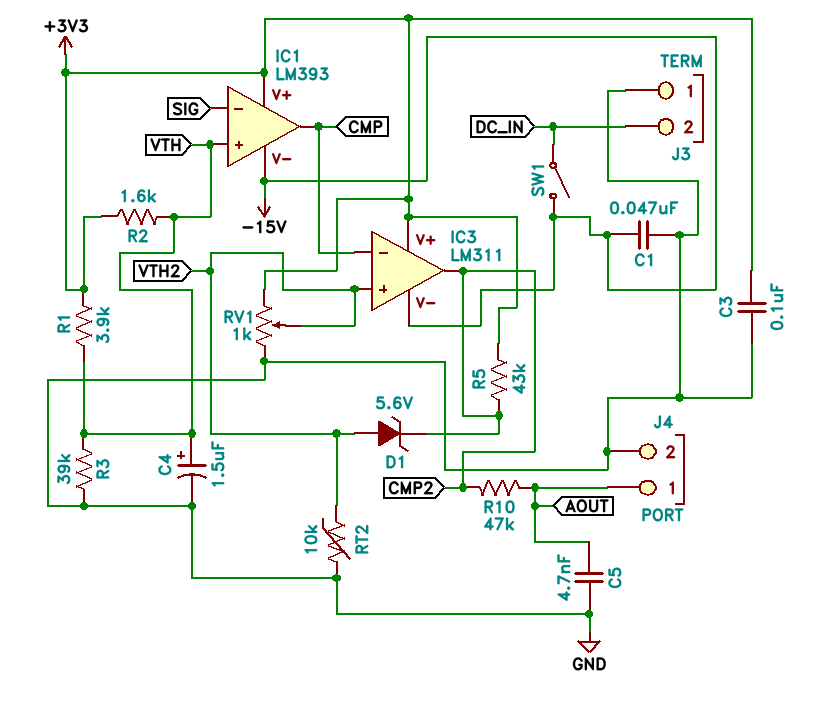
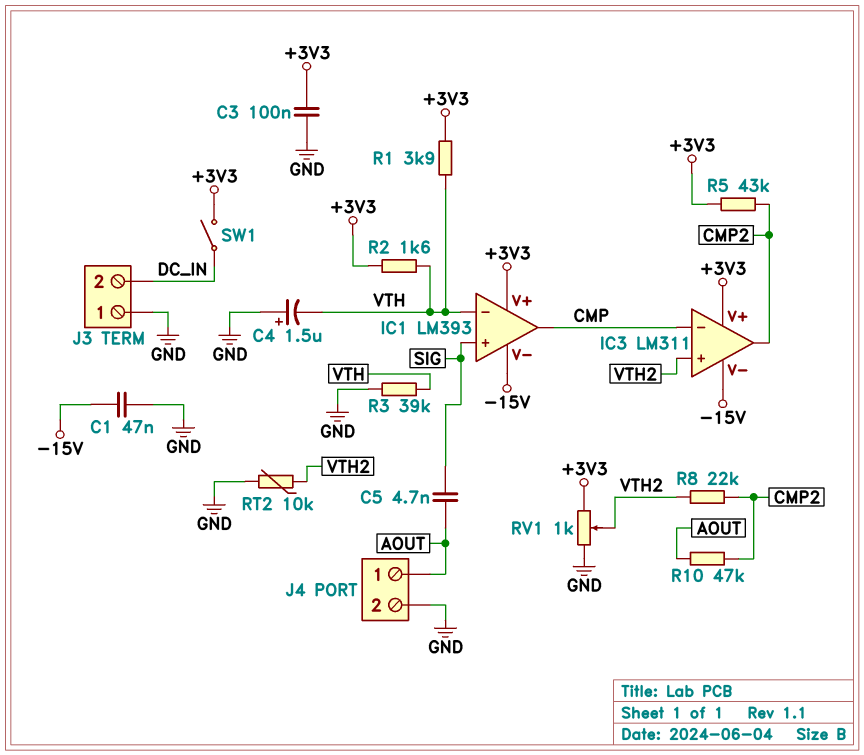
C4: 1.5uF (plus VTH, minus GND) -> 1.5uF (plus GND, minus VTH)
C5: 4.7nF (AOUT, GND) -> 4.7nF (AOUT, SIG)
D1: zener 5.6V (A VTH2, K CMP2) -> none
IC1 pin in+: VTH -> SIG
IC1 pin in-: SIG -> VTH
R8: none -> 22k (CMP2, VTH2)
SW1: switch (-15V, DC_IN) -> switch (+3V3, DC_IN)

